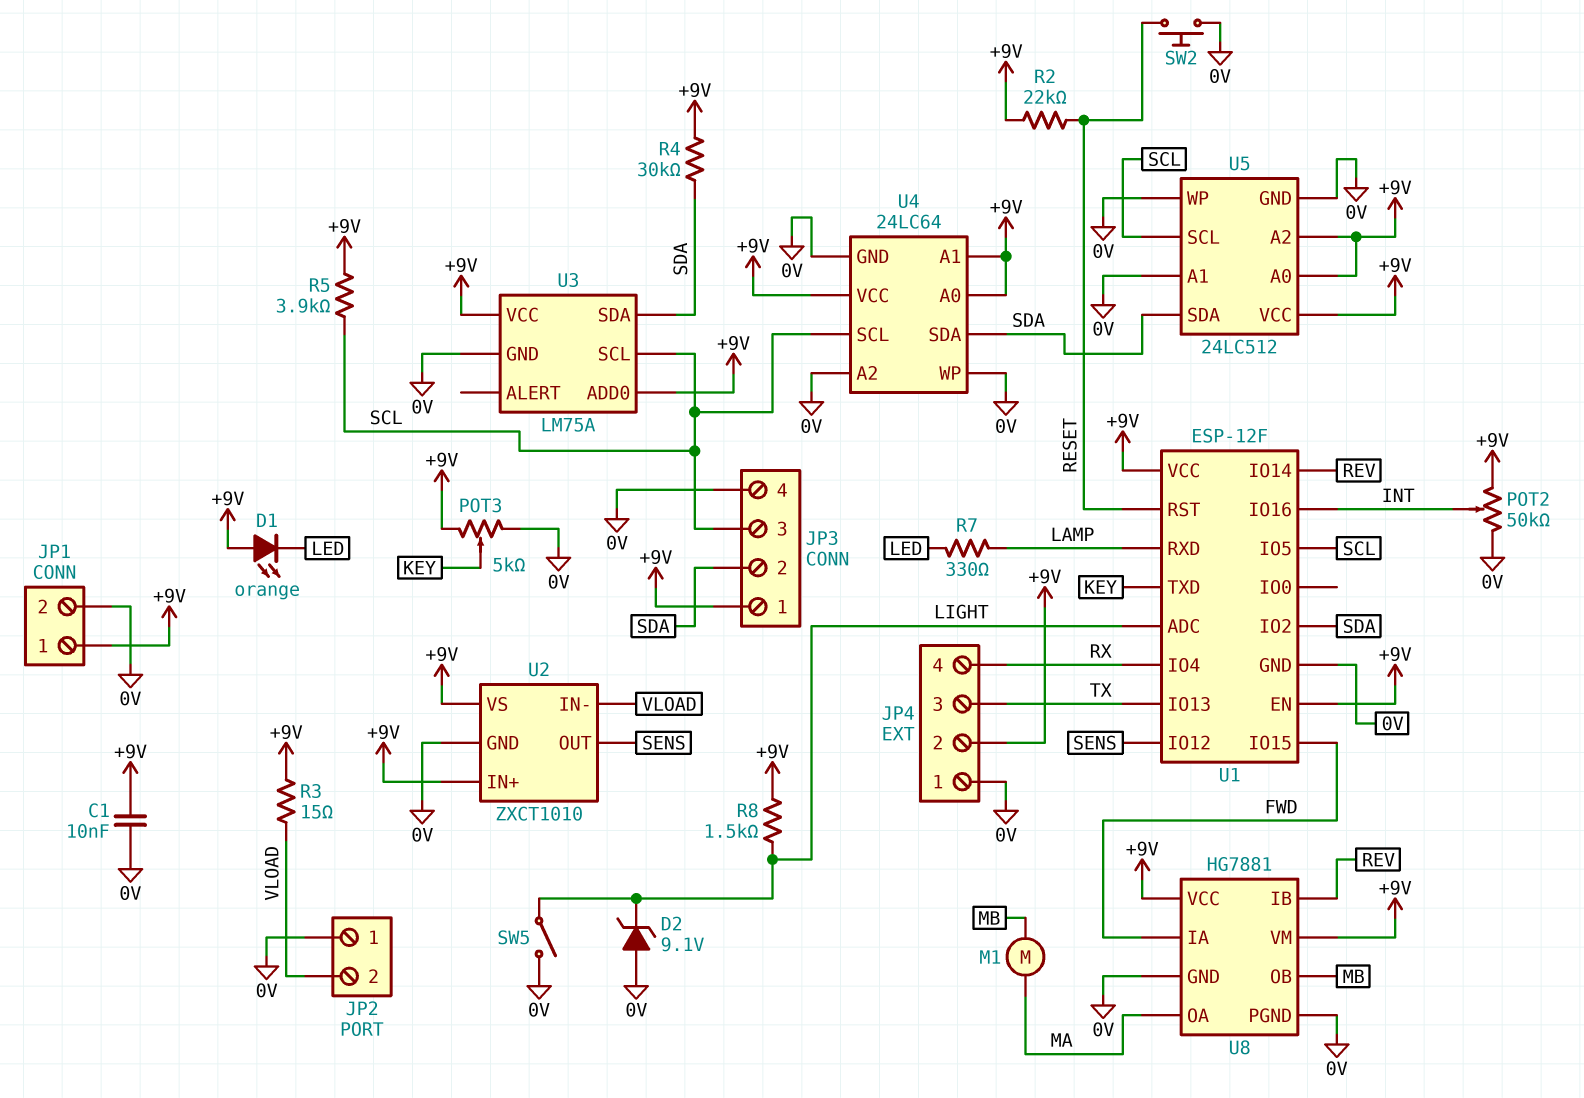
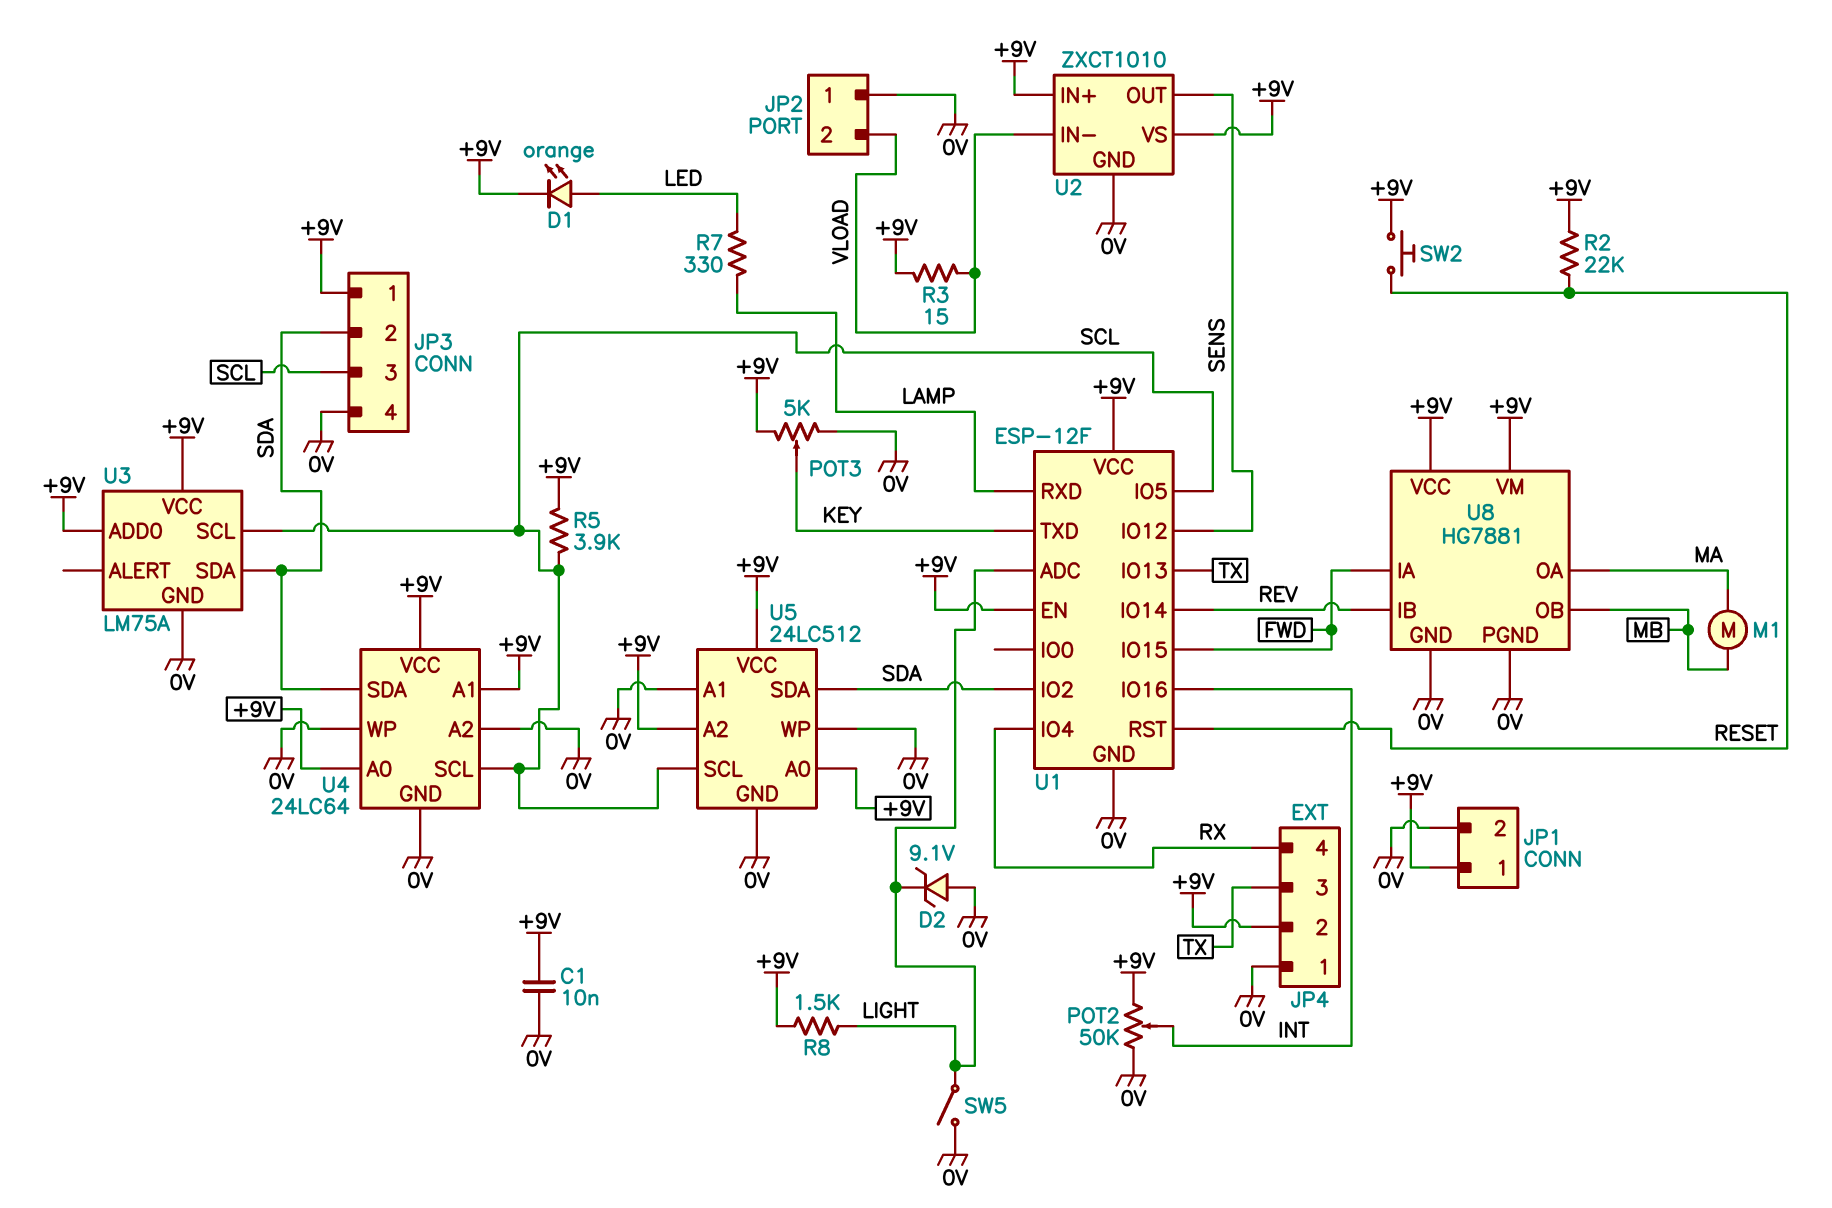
D1: LED orange (A +9V, K LED) -> LED orange (A LED, K +9V)
R4: 30k (+9V, SDA) -> none
SW2: button (0V, RESET) -> button (+9V, RESET)

